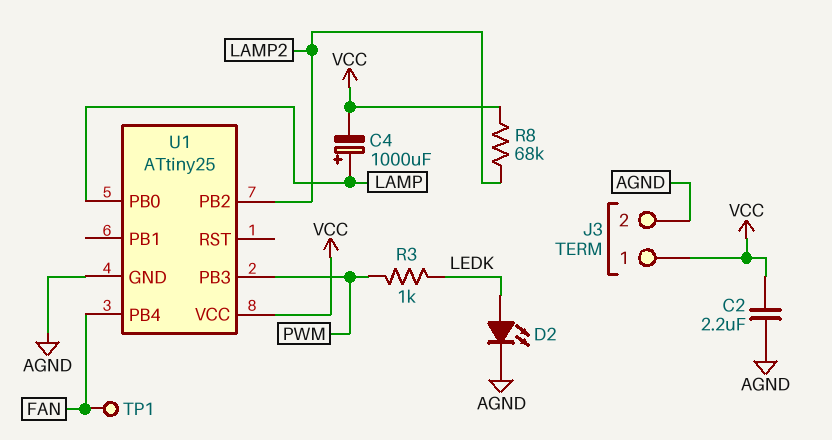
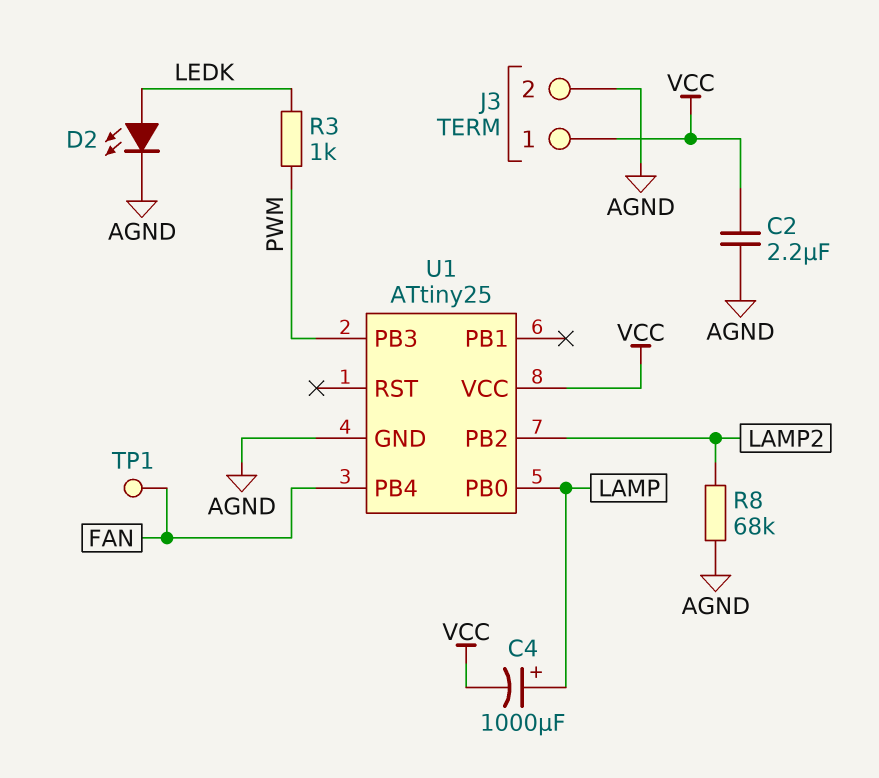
R8: 68k (LAMP2, VCC) -> 68k (AGND, LAMP2)

